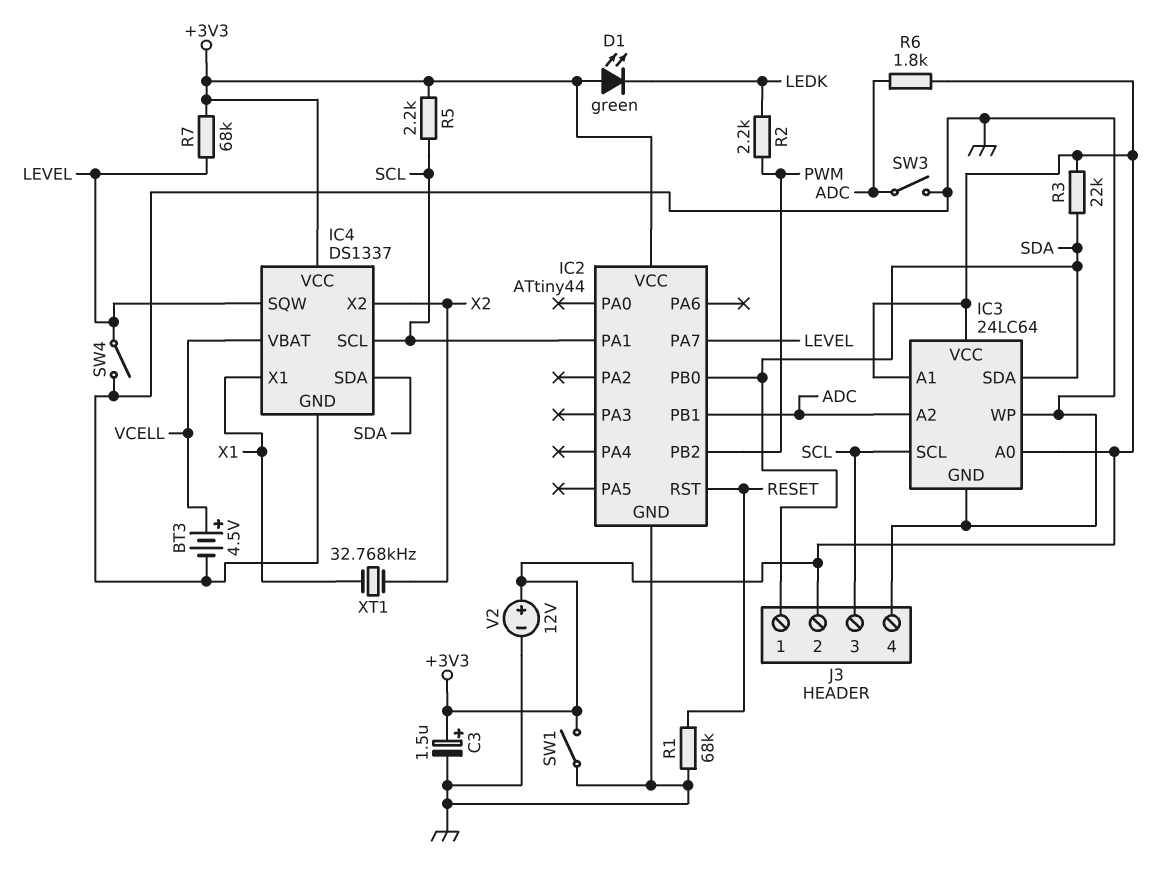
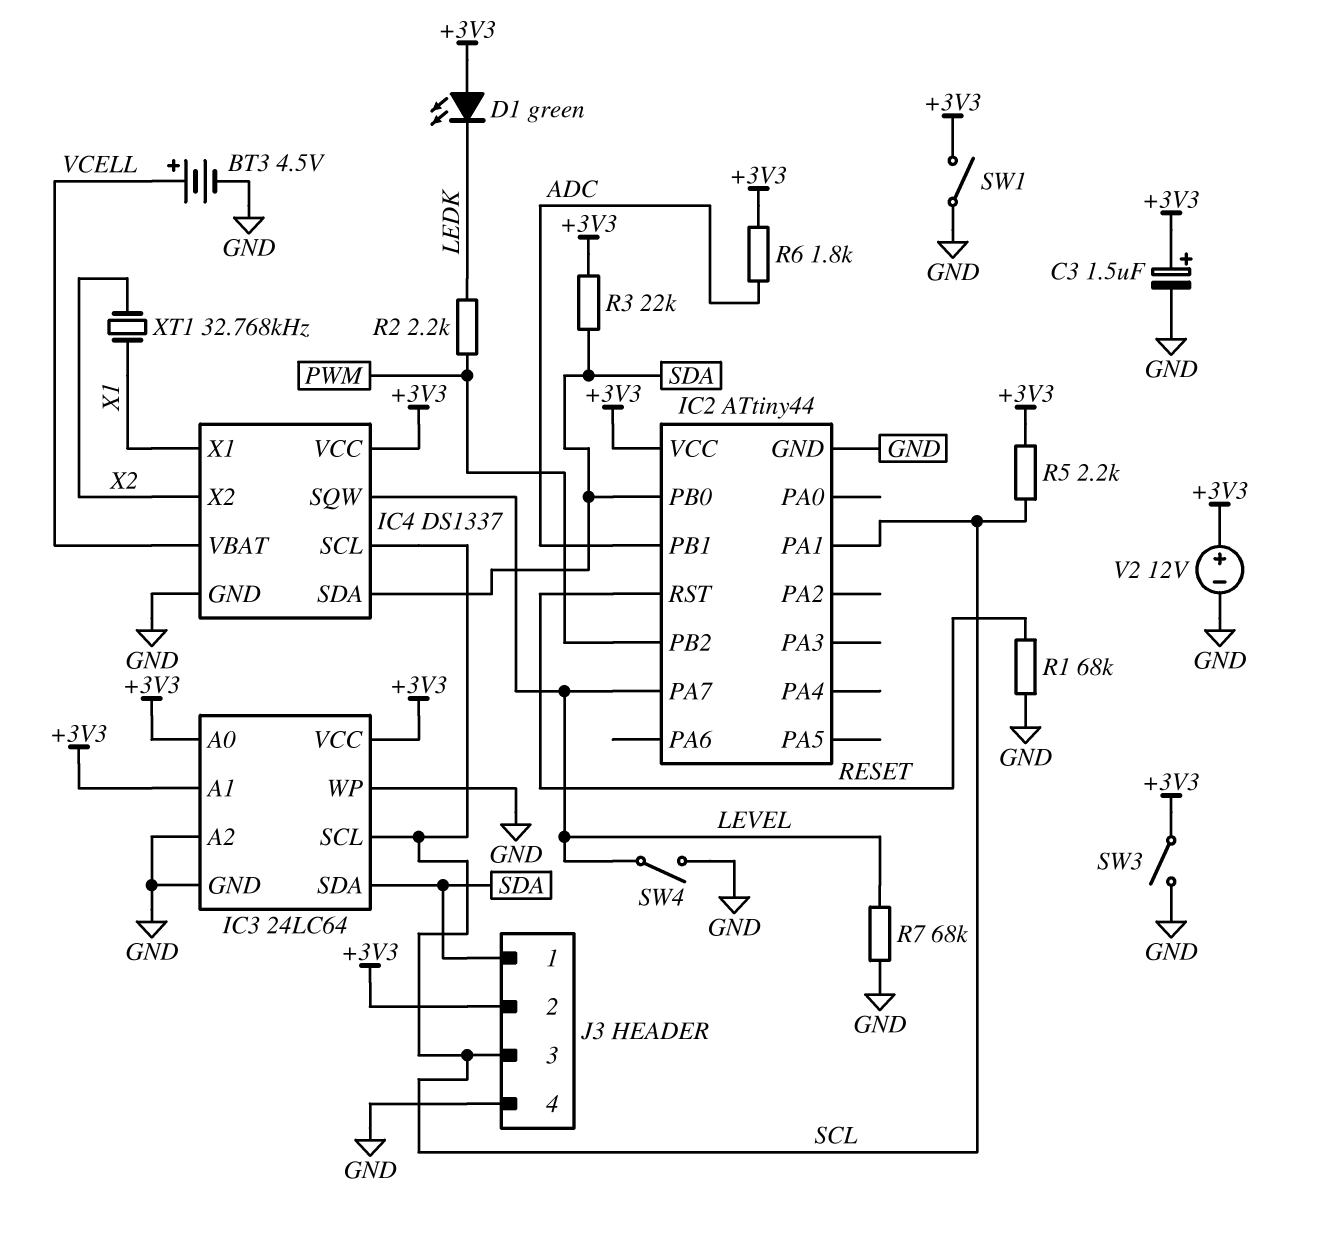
IC3 pin A2: ADC -> GND
R7: 68k (+3V3, LEVEL) -> 68k (GND, LEVEL)
SW3: switch (ADC, GND) -> switch (+3V3, GND)

